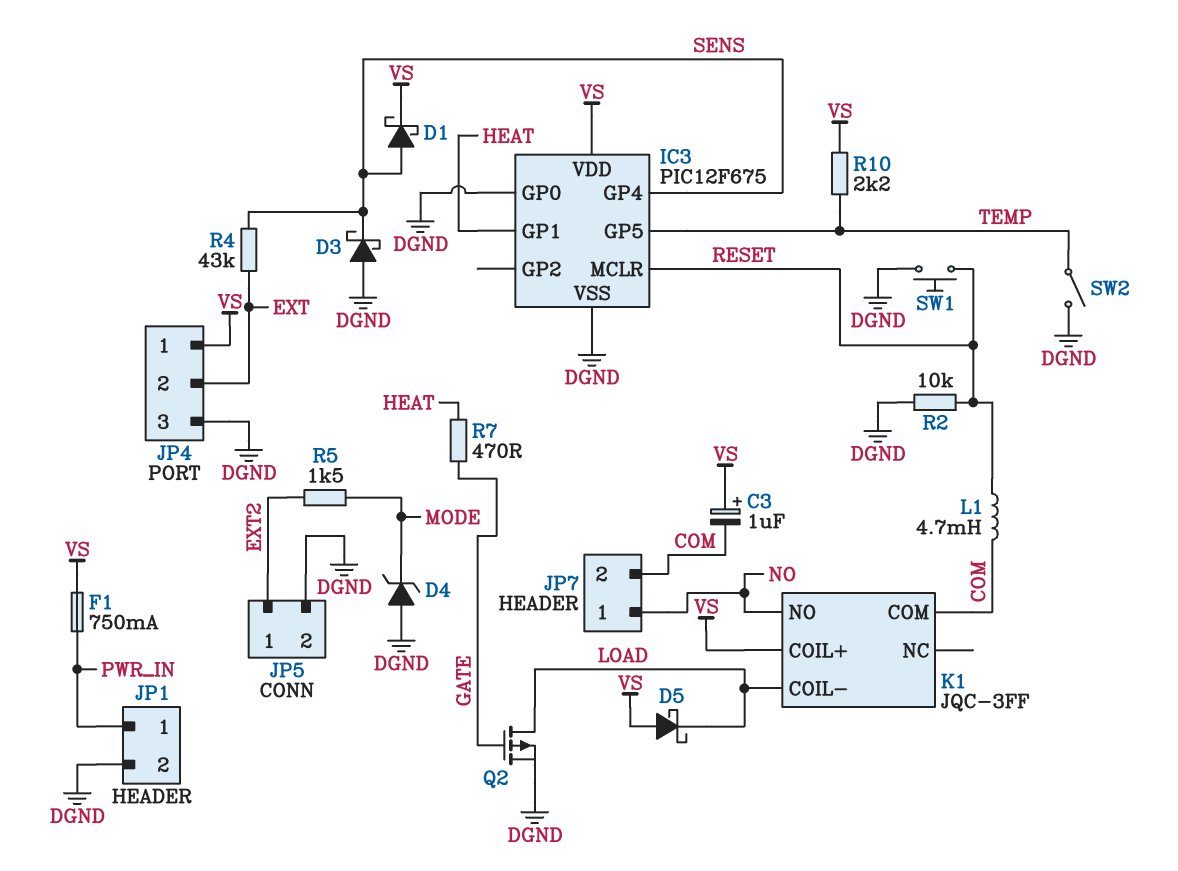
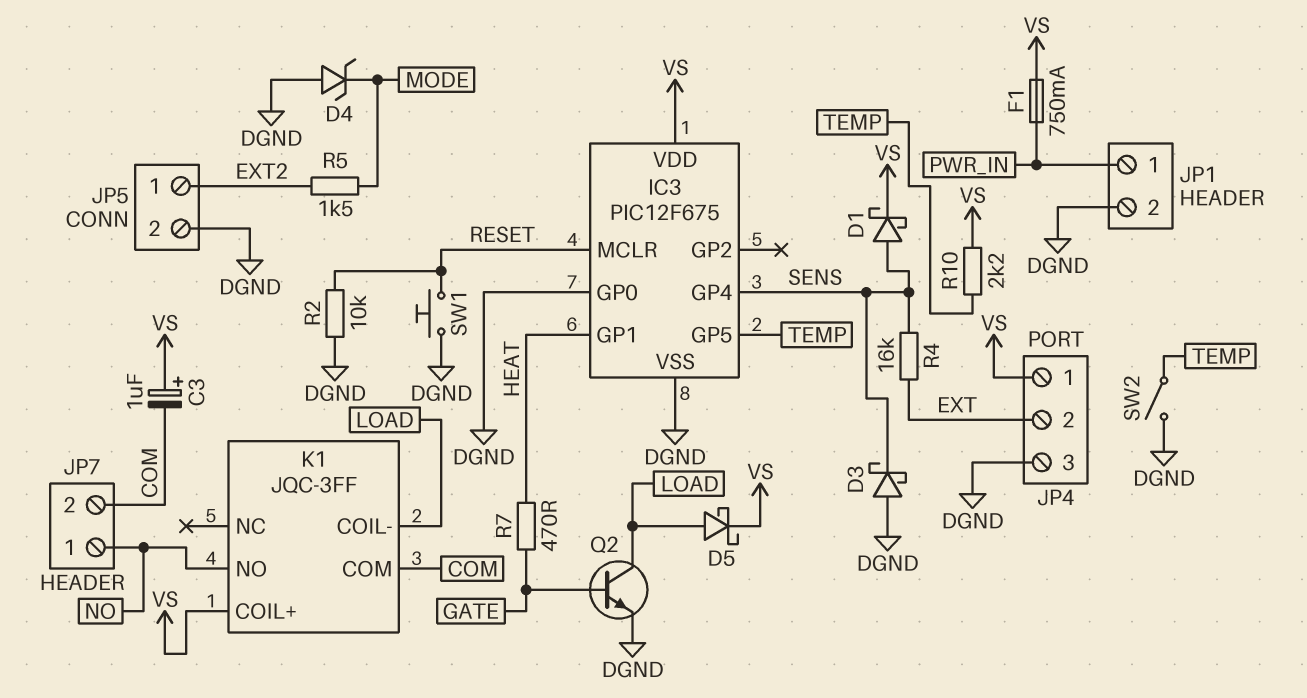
D5: schottky (A VS, K LOAD) -> schottky (A LOAD, K VS)
L1: 4.7mH (COM, RESET) -> none
Q2: PMOS (G GATE, D LOAD, S DGND) -> NPN (B GATE, C LOAD, E DGND)
R4: 43k (EXT, SENS) -> 16k (EXT, SENS)

